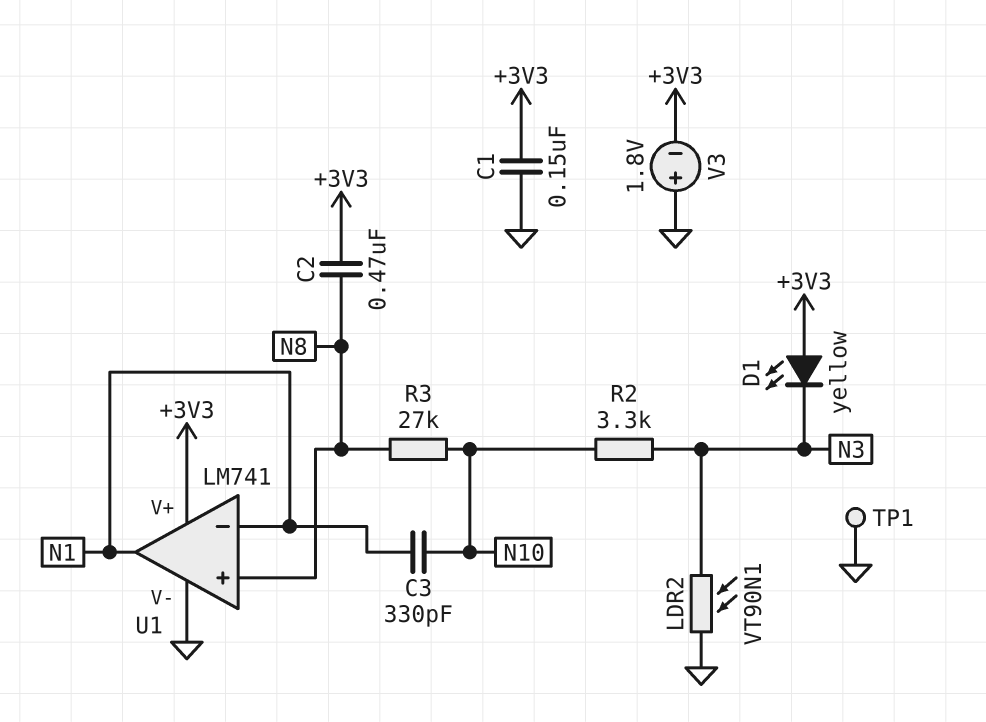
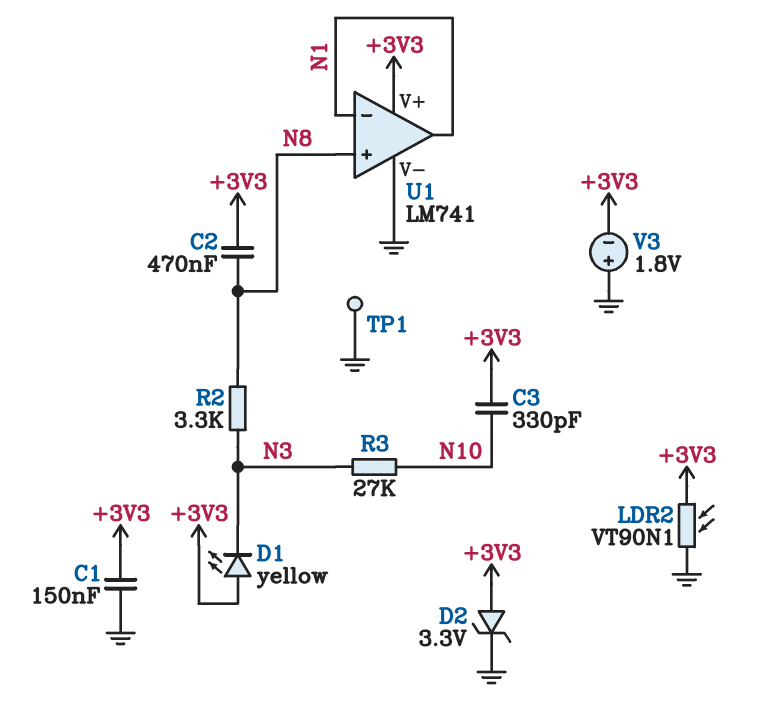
C3: 330pF (N1, N10) -> 330pF (+3V3, N10)
D2: none -> zener 3.3V (A +3V3, K GND)
LDR2: VT90N1 (GND, N3) -> VT90N1 (+3V3, GND)
R2: 3.3k (N3, N10) -> 3.3k (N3, N8)
R3: 27k (N8, N10) -> 27k (N3, N10)

